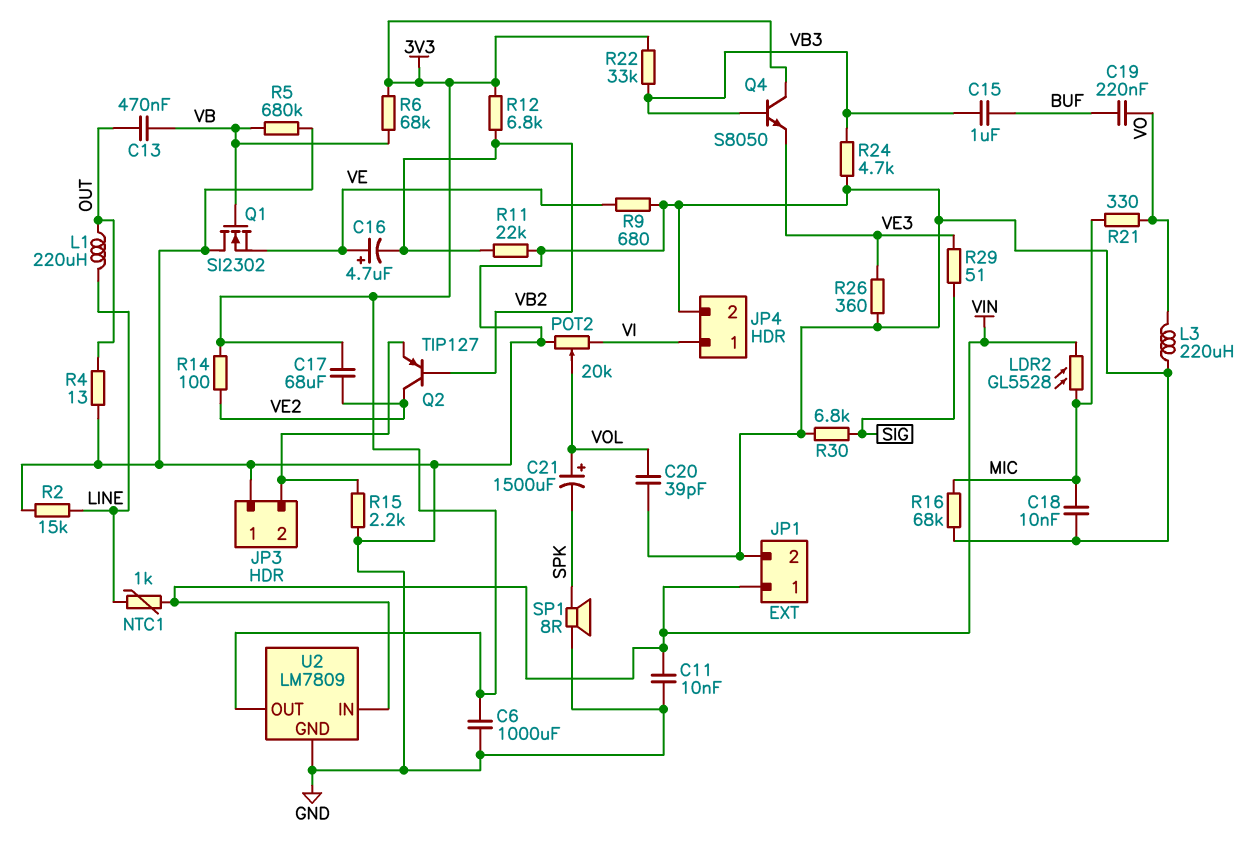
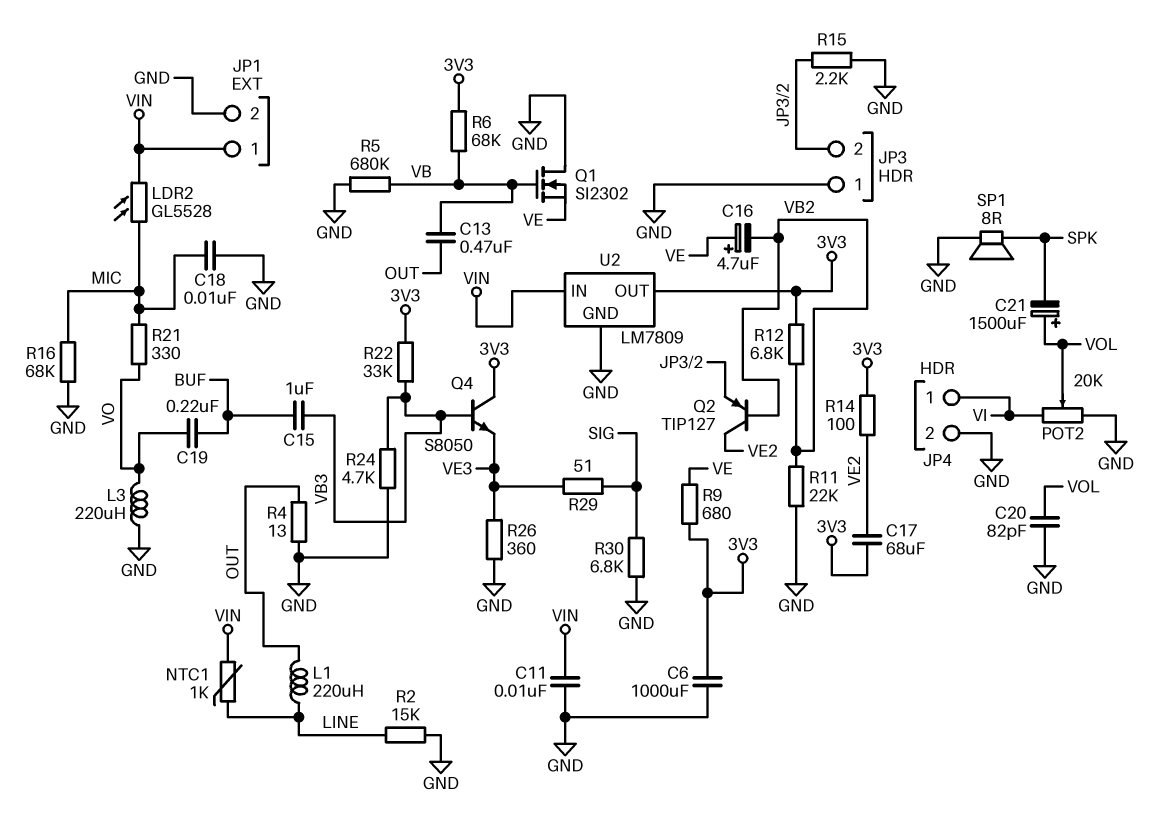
C20: 39pF (GND, VOL) -> 82pF (GND, VOL)
R9: 680 (GND, VE) -> 680 (3V3, VE)

